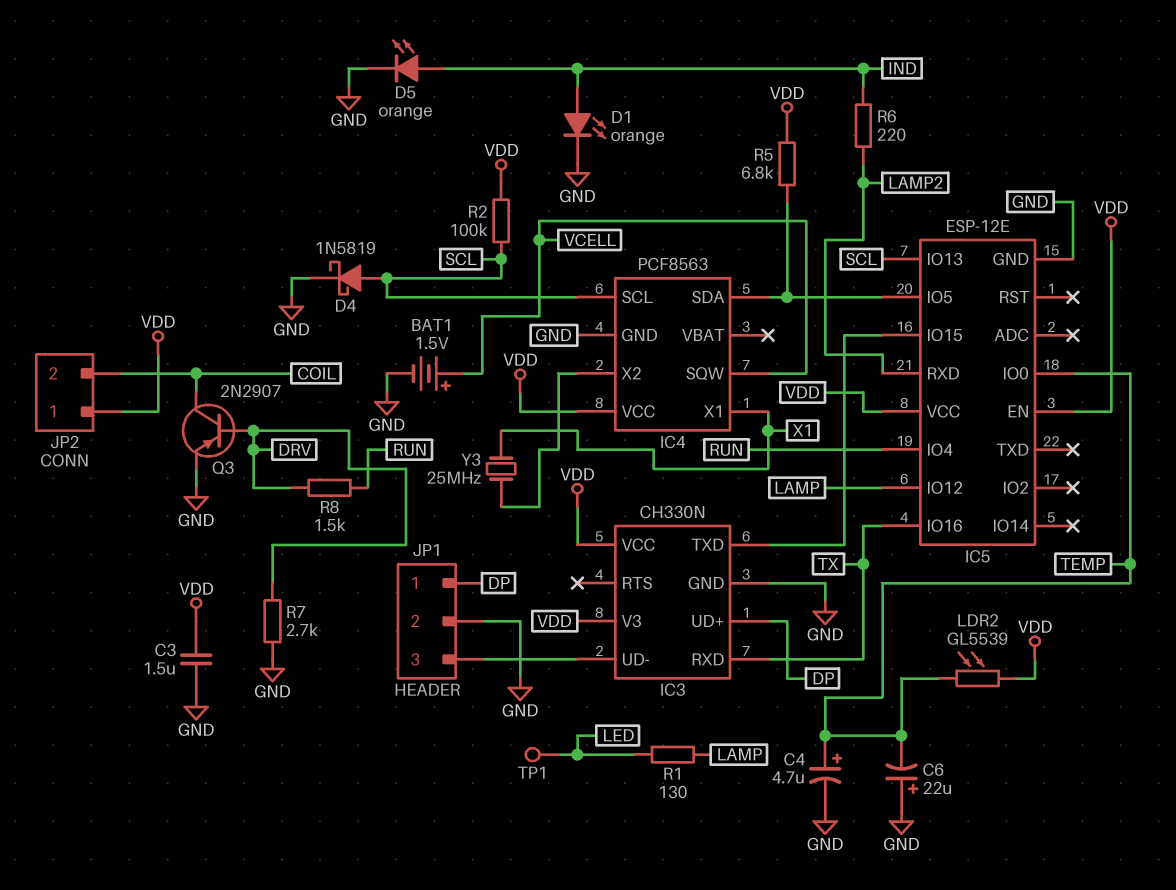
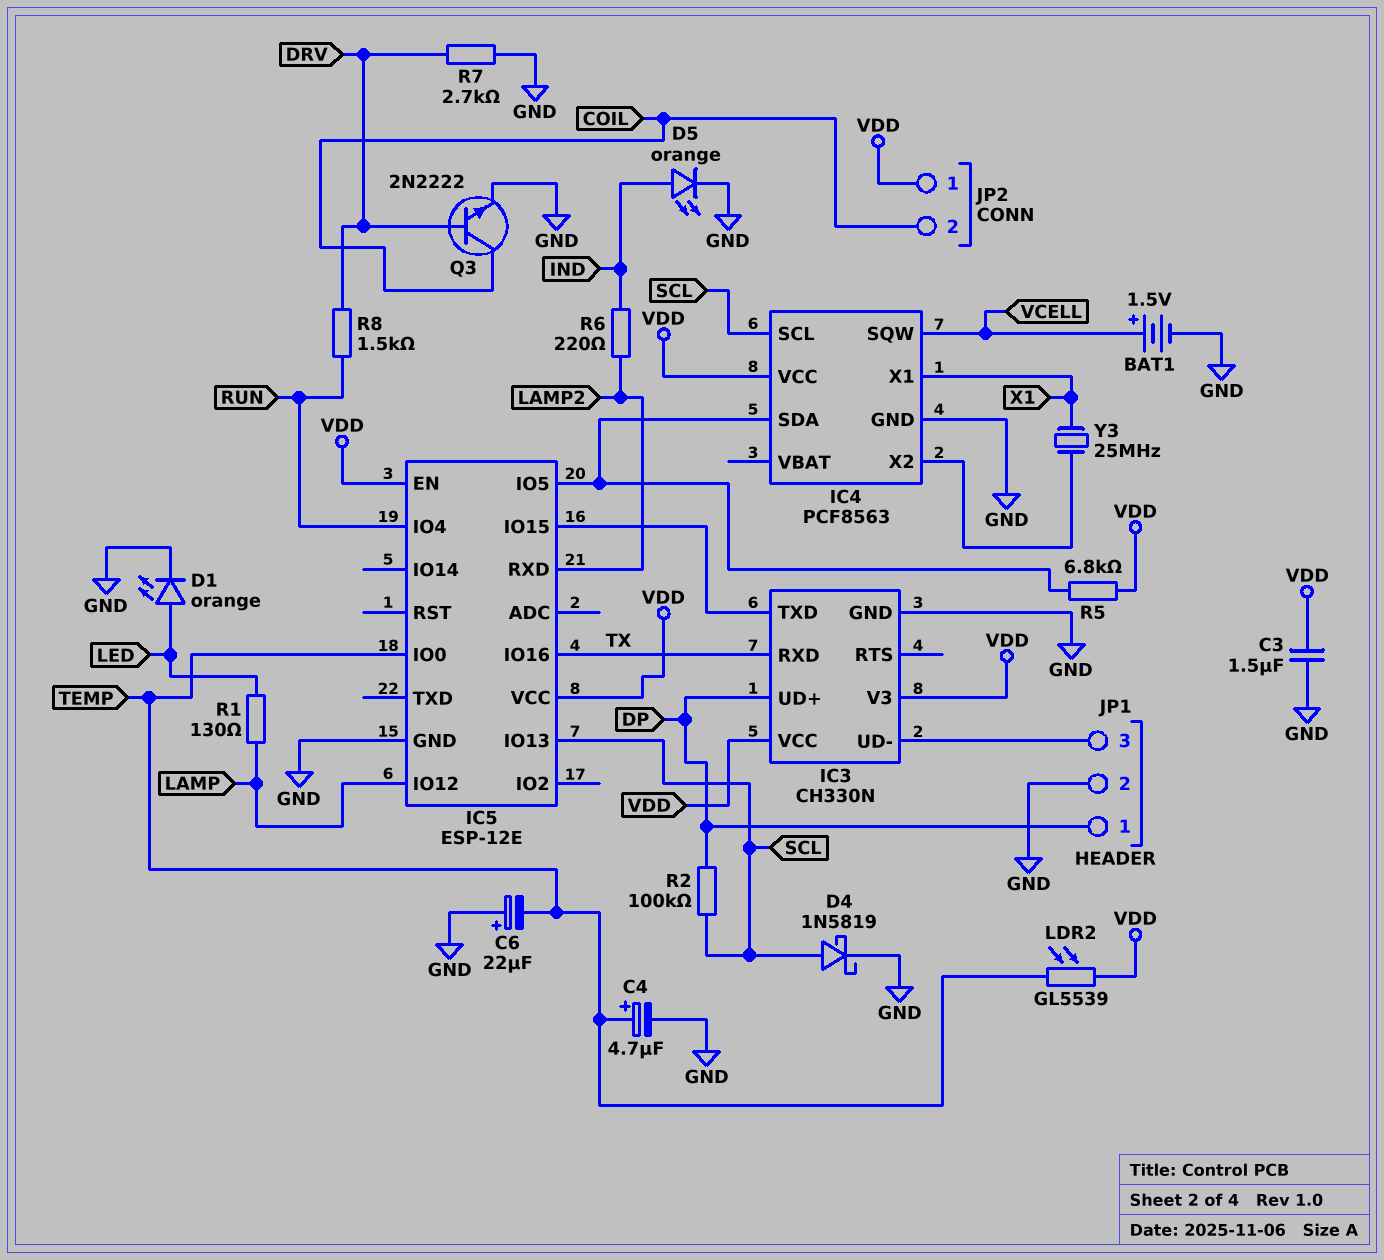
D1: LED orange (A IND, K GND) -> LED orange (A LED, K GND)
Q3: PNP 2N2907 (B DRV, C COIL, E GND) -> NPN 2N2222 (B DRV, C COIL, E GND)
R2: 100k (SCL, VDD) -> 100k (DP, SCL)
TP1: test point (LED) -> none

